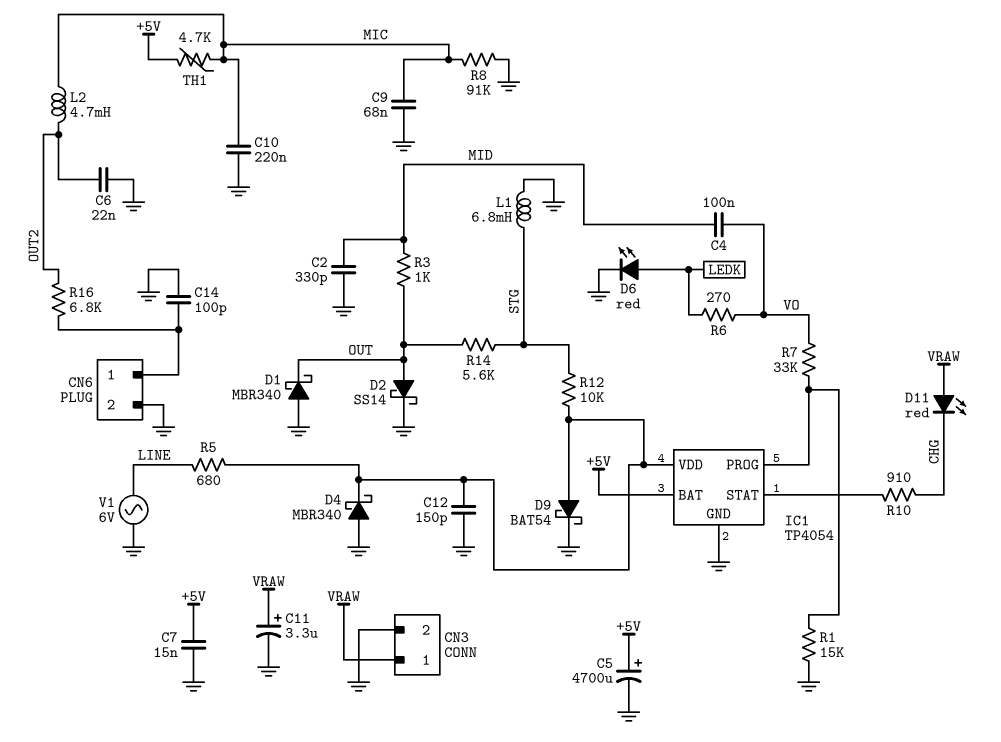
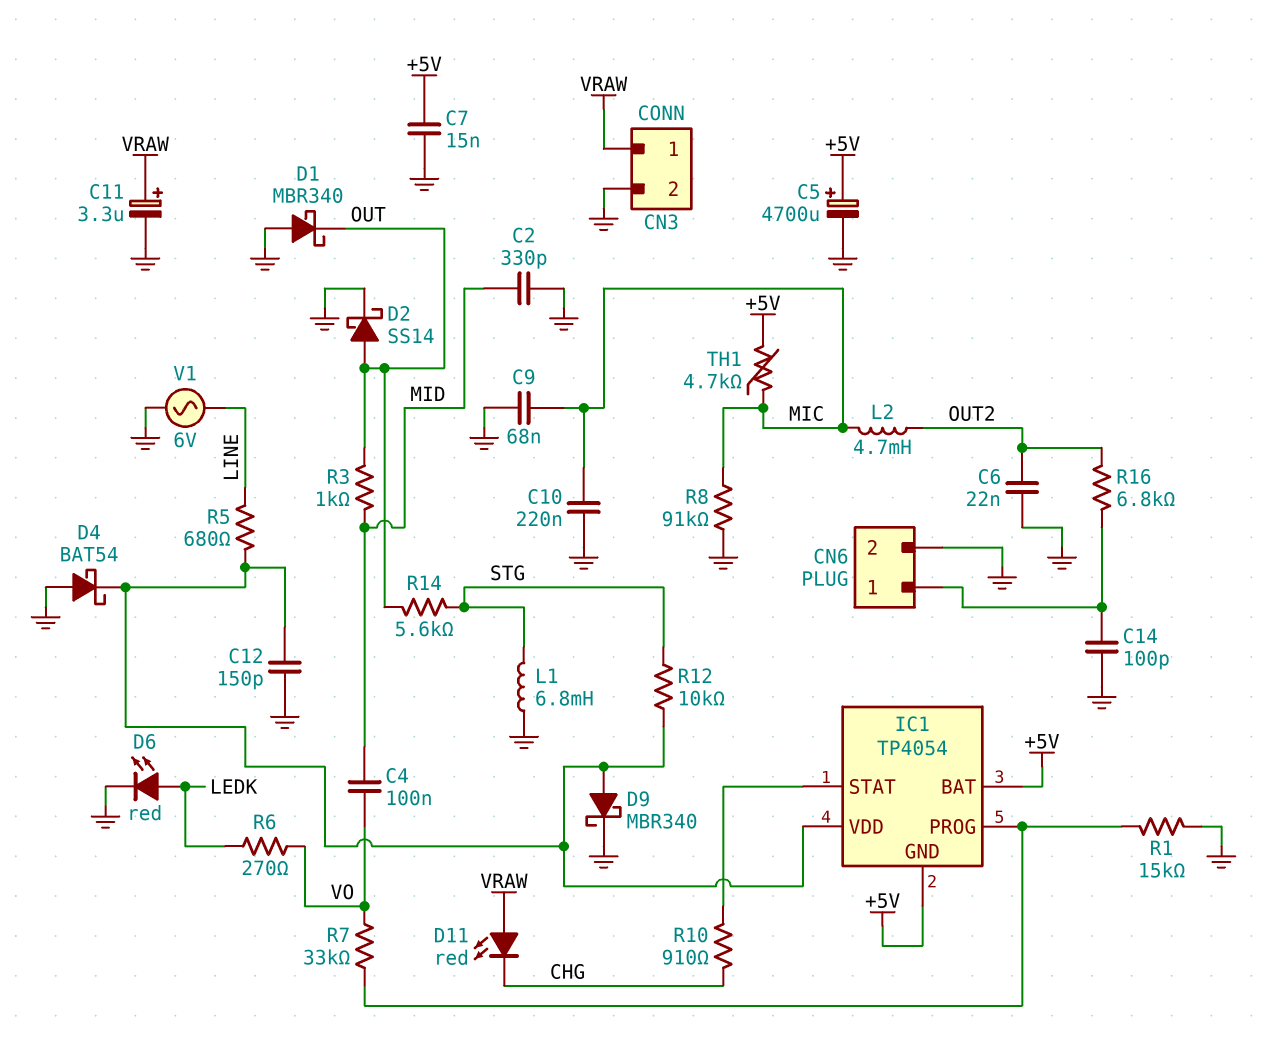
D4: schottky MBR340 (A GND, K IC1/VDD) -> schottky BAT54 (A GND, K IC1/VDD)
D9: schottky BAT54 (A IC1/VDD, K GND) -> schottky MBR340 (A IC1/VDD, K GND)
IC1 pin GND: GND -> +5V

